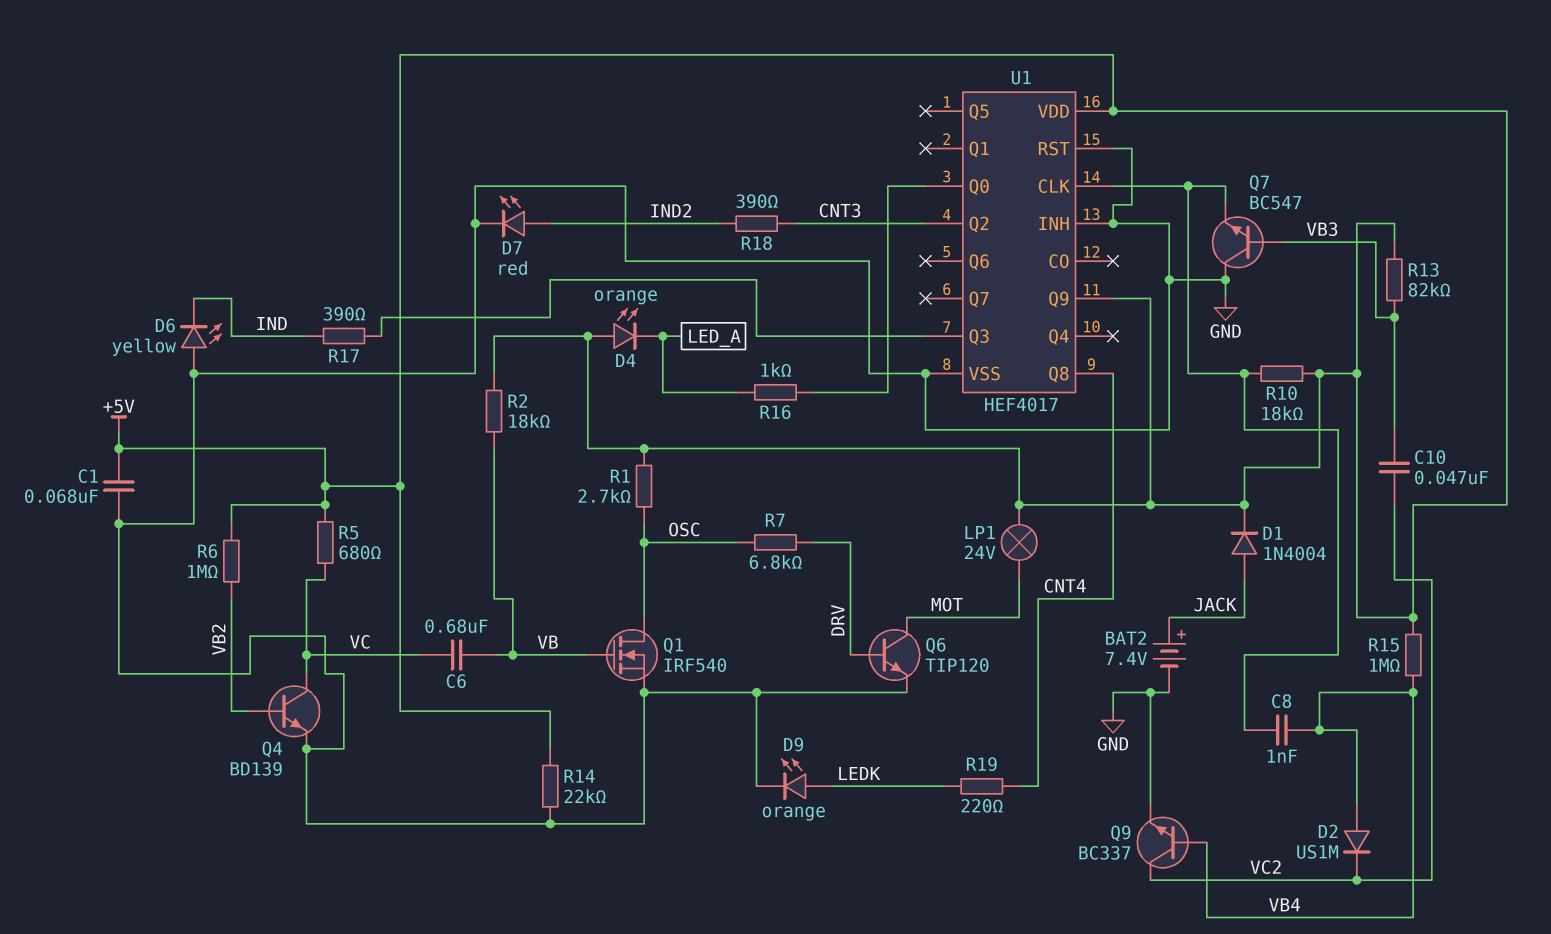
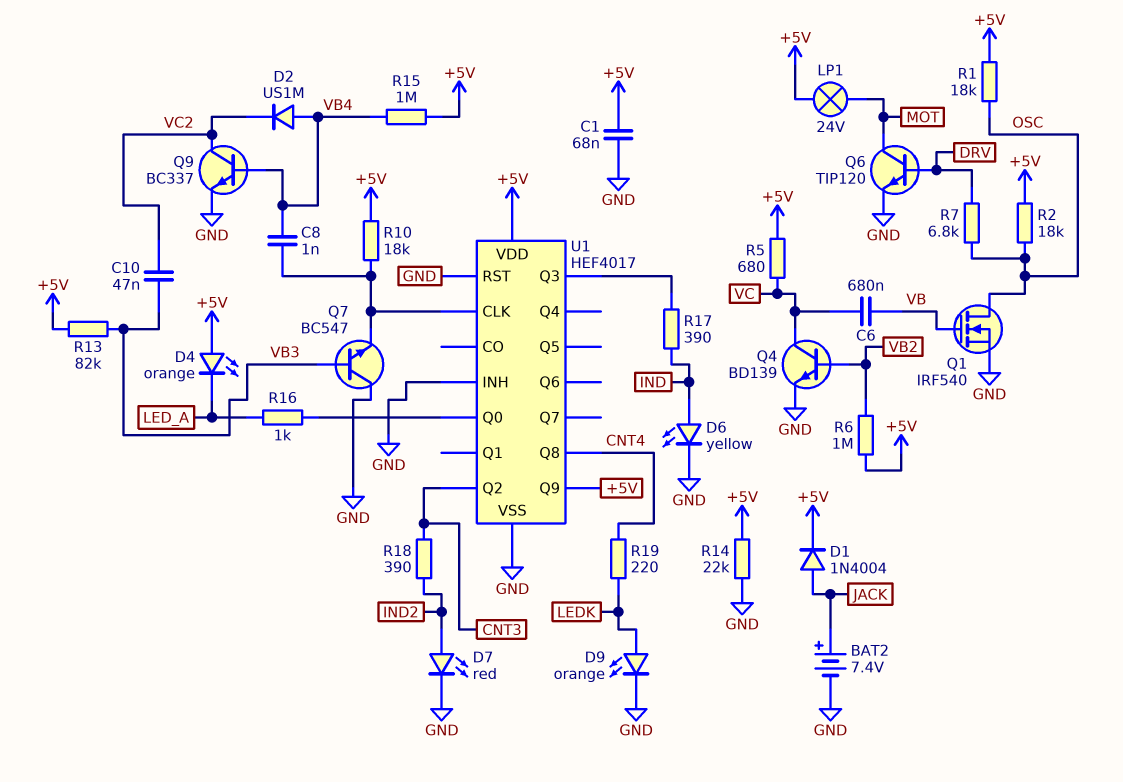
D6: LED yellow (A GND, K IND) -> LED yellow (A IND, K GND)
R1: 2.7k (+5V, OSC) -> 18k (+5V, OSC)
R2: 18k (+5V, VB) -> 18k (+5V, OSC)

